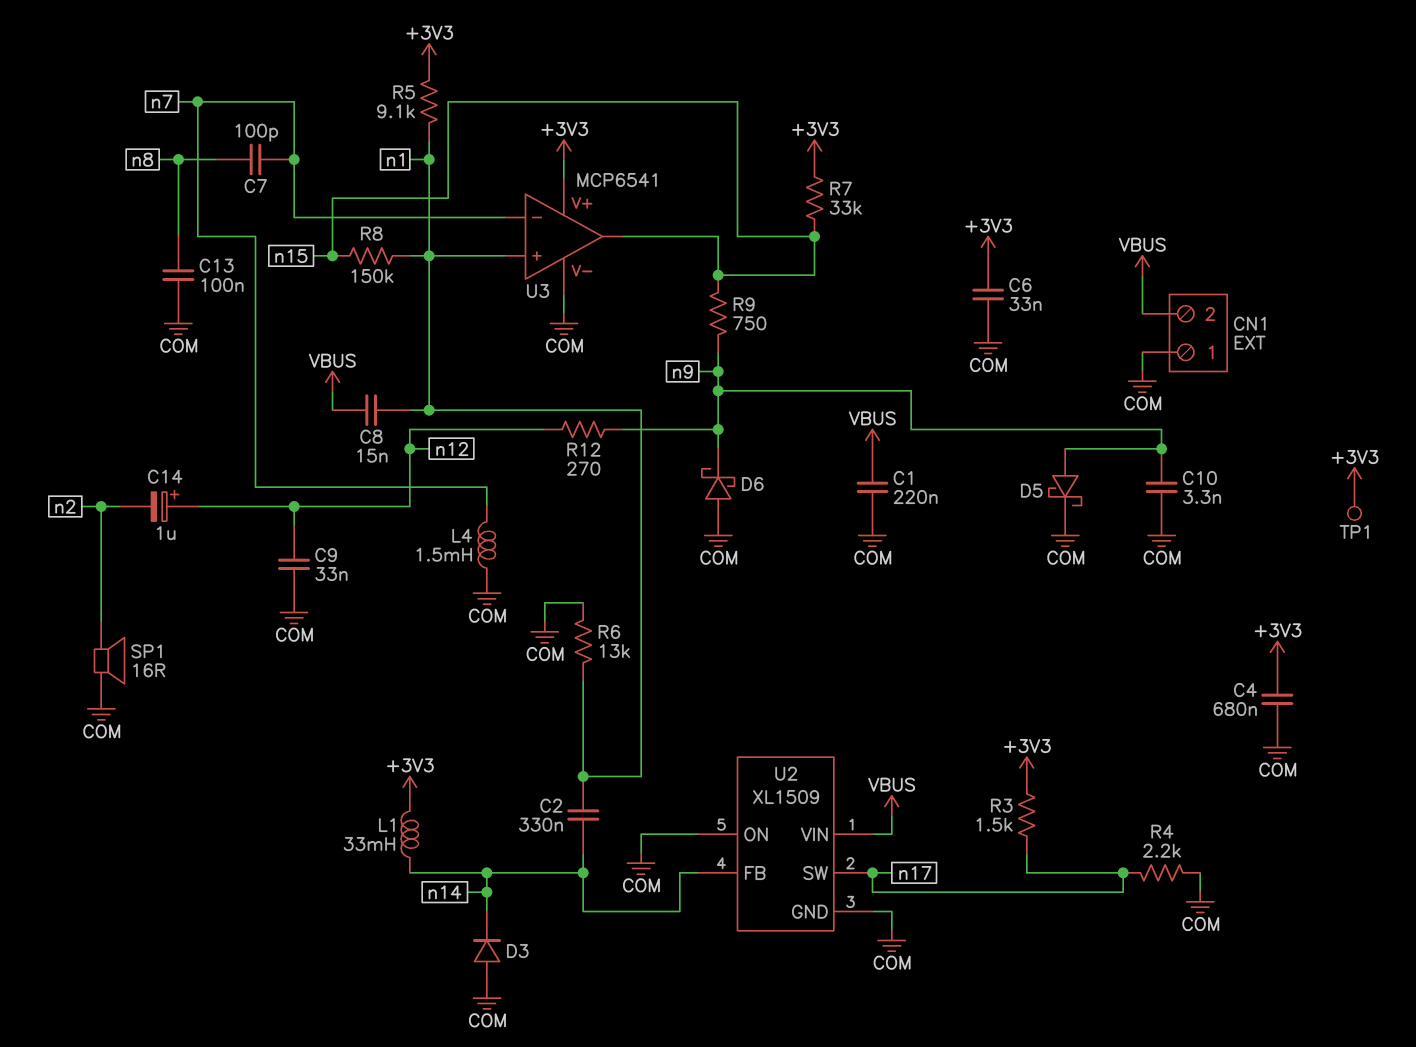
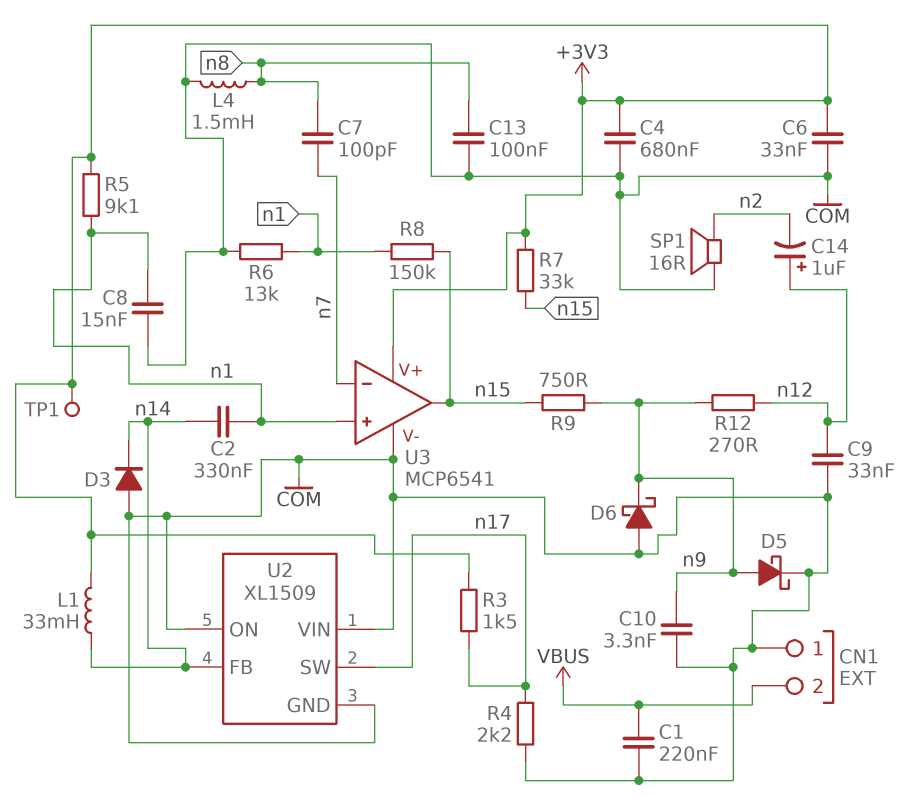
C8: 15nF (VBUS, n1) -> 15nF (COM, n1)
L4: 1.5mH (COM, n7) -> 1.5mH (COM, n8)
U2 pin VIN: VBUS -> COM

